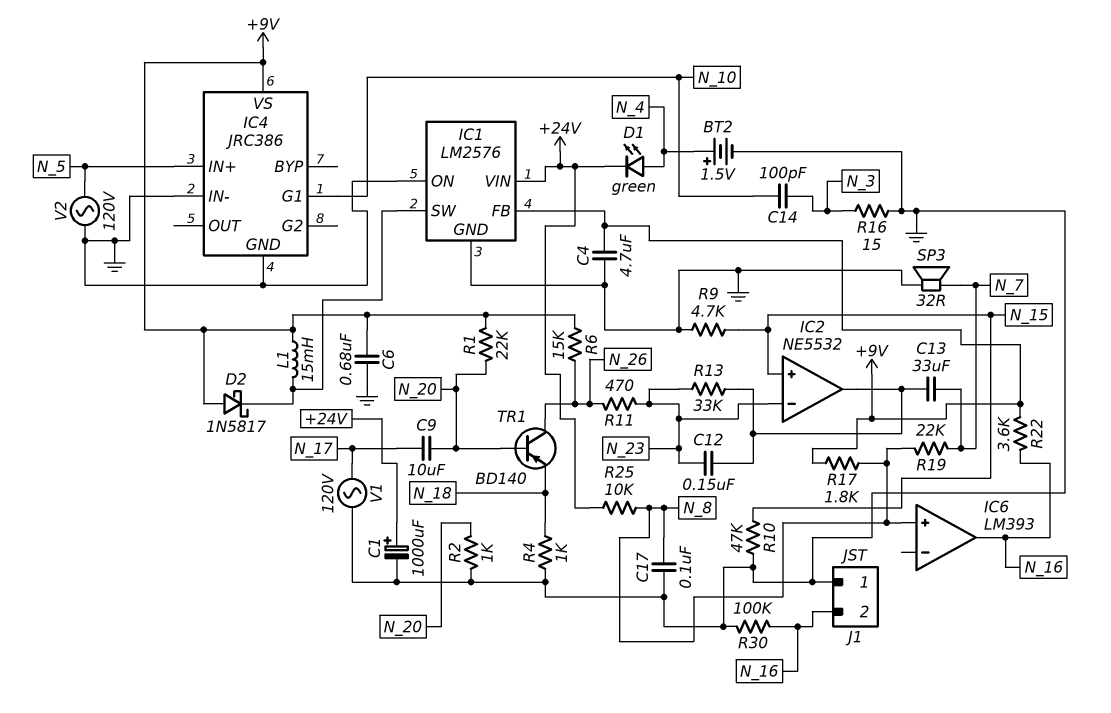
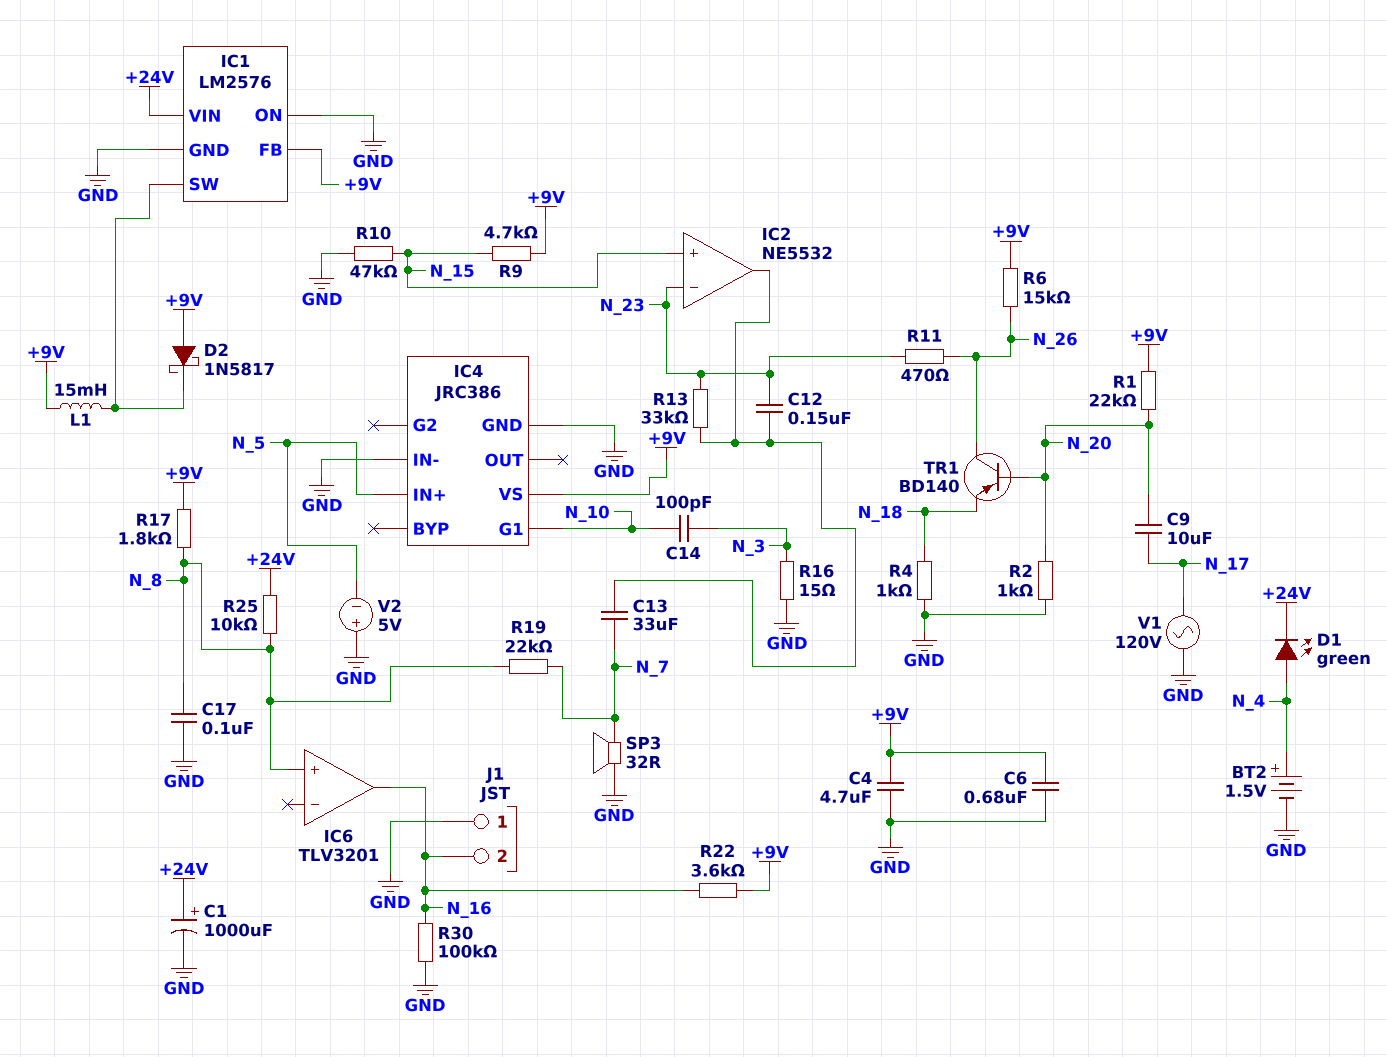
IC6: LM393 -> TLV3201
R9: 4.7k (GND, N_15) -> 4.7k (+9V, N_15)
V2: AC 120V (GND, N_5) -> 5V (plus GND, minus N_5)

